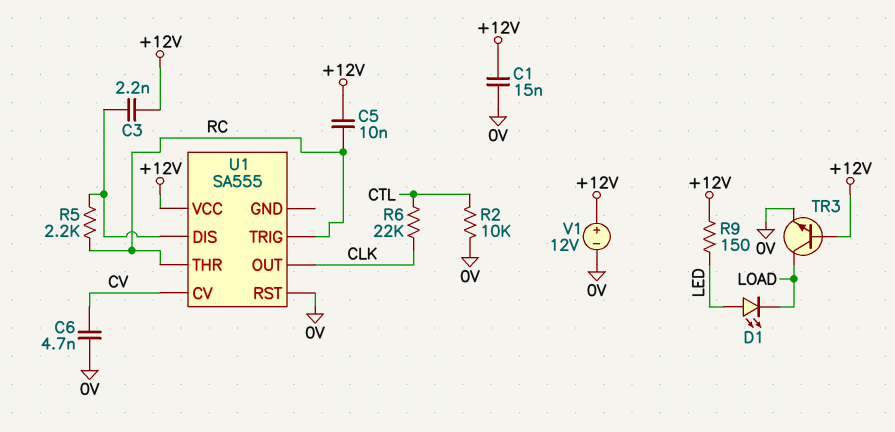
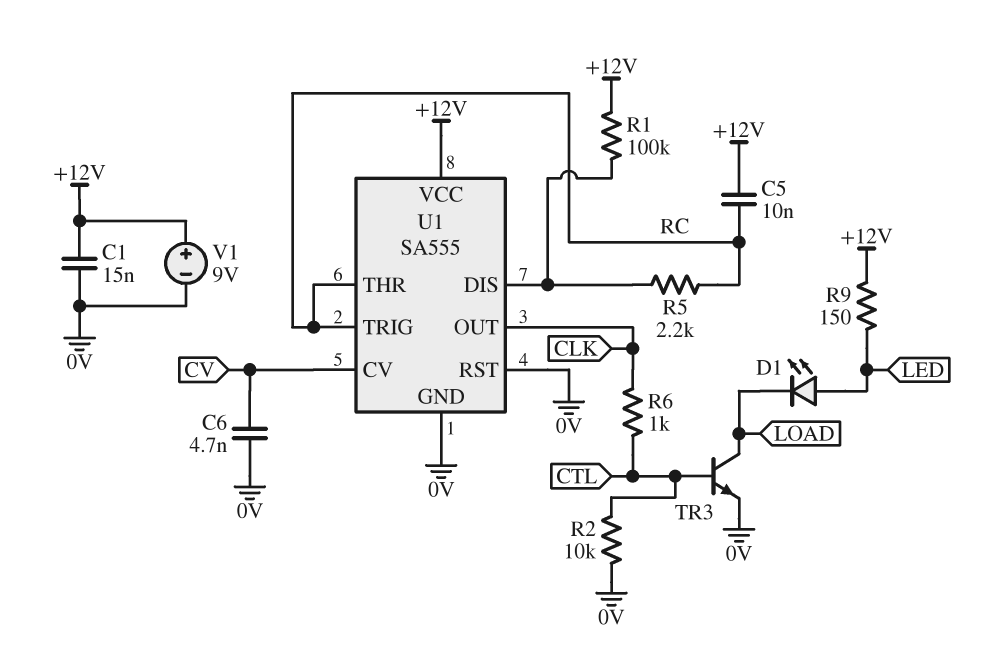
C3: 2.2nF (+12V, U1/DIS) -> none
R1: none -> 100k (+12V, U1/DIS)
R6: 22k (CLK, CTL) -> 1k (CLK, CTL)
TR3: NPN (B +12V, C LOAD, E 0V) -> NPN (B CTL, C LOAD, E 0V)
U1 pin GND: none -> 0V
V1: 12V (plus +12V, minus 0V) -> 9V (plus +12V, minus 0V)

